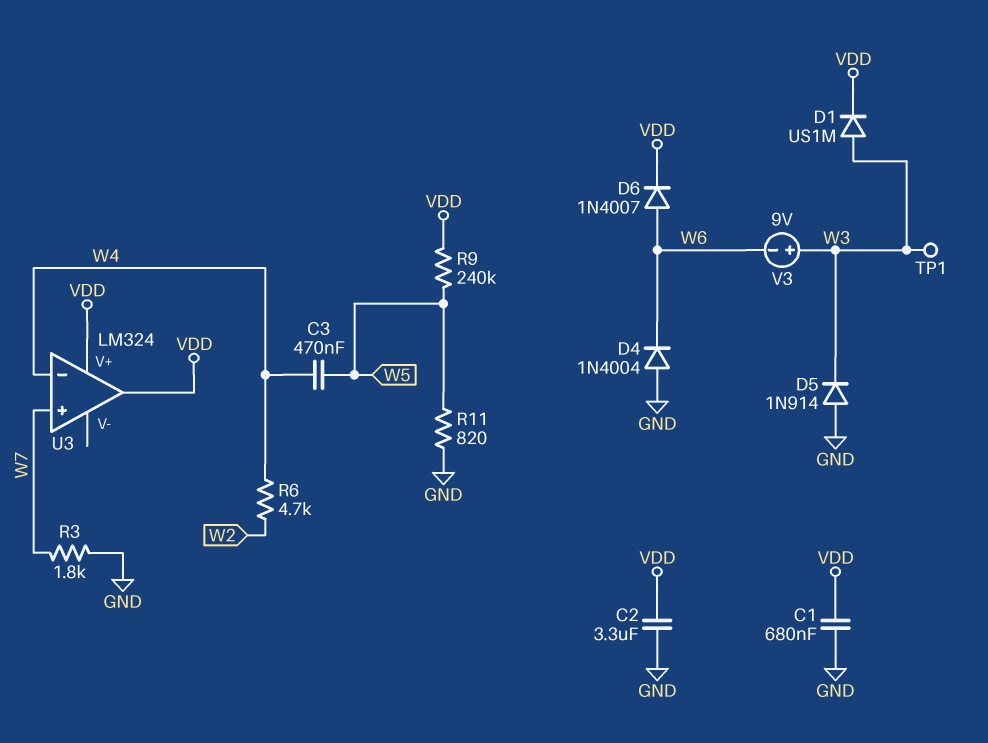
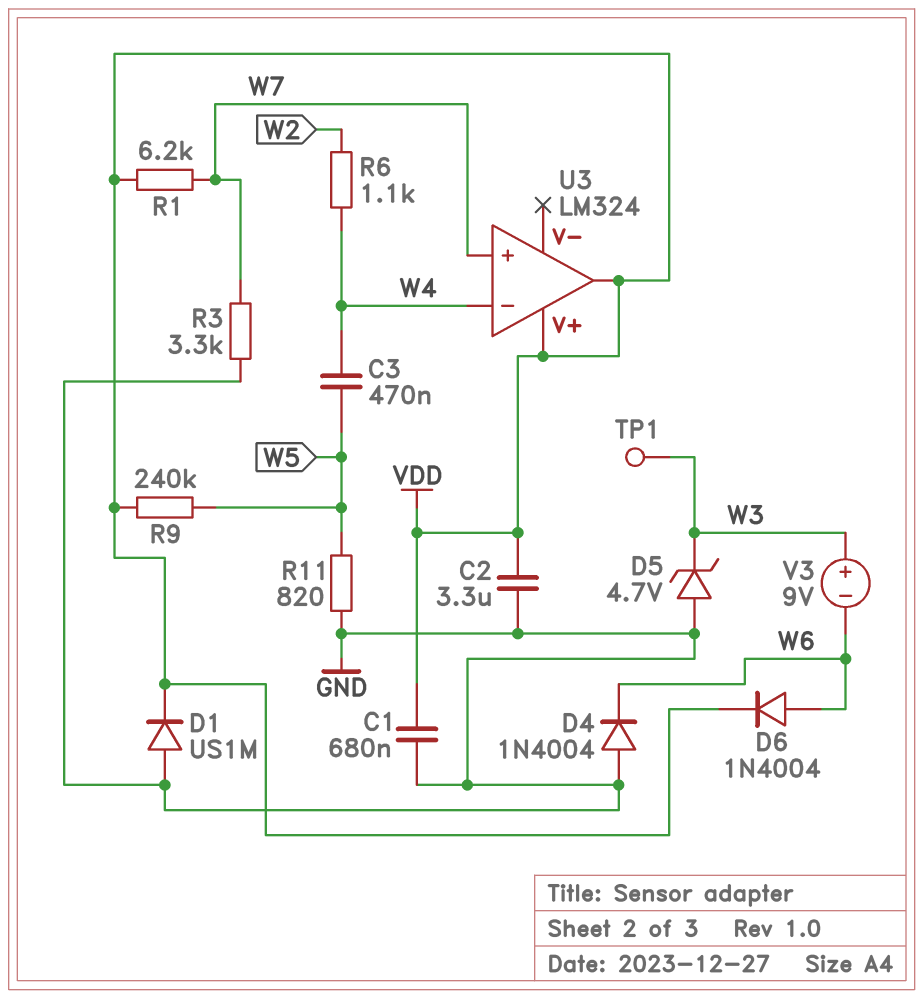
D1: diode US1M (A W3, K VDD) -> diode US1M (A GND, K VDD)
D5: diode 1N914 (A GND, K W3) -> zener 4.7V (A GND, K W3)
D6: diode 1N4007 (A W6, K VDD) -> diode 1N4004 (A W6, K VDD)
R1: none -> 6.2k (VDD, W7)
R3: 1.8k (GND, W7) -> 3.3k (GND, W7)
R6: 4.7k (W2, W4) -> 1.1k (W2, W4)

